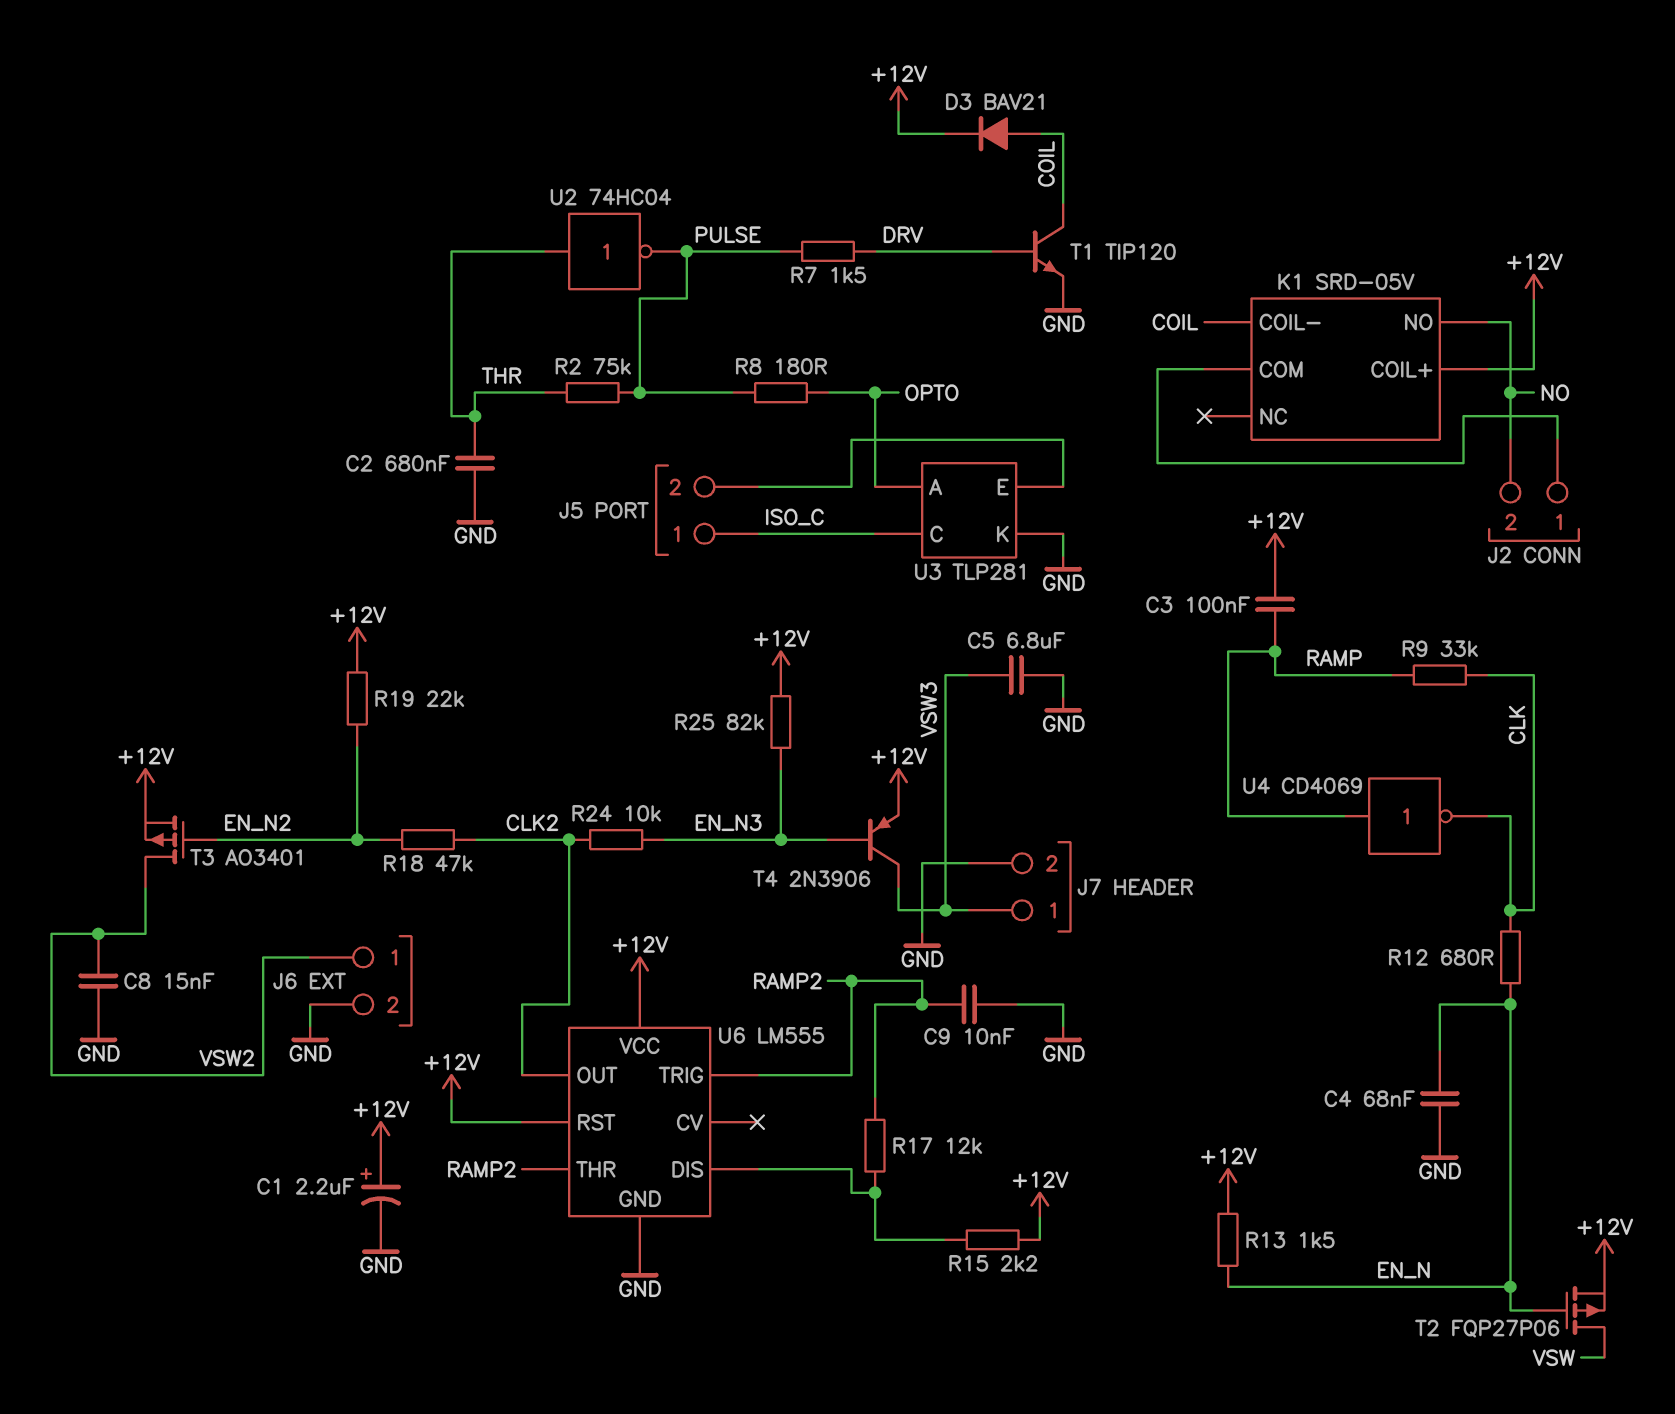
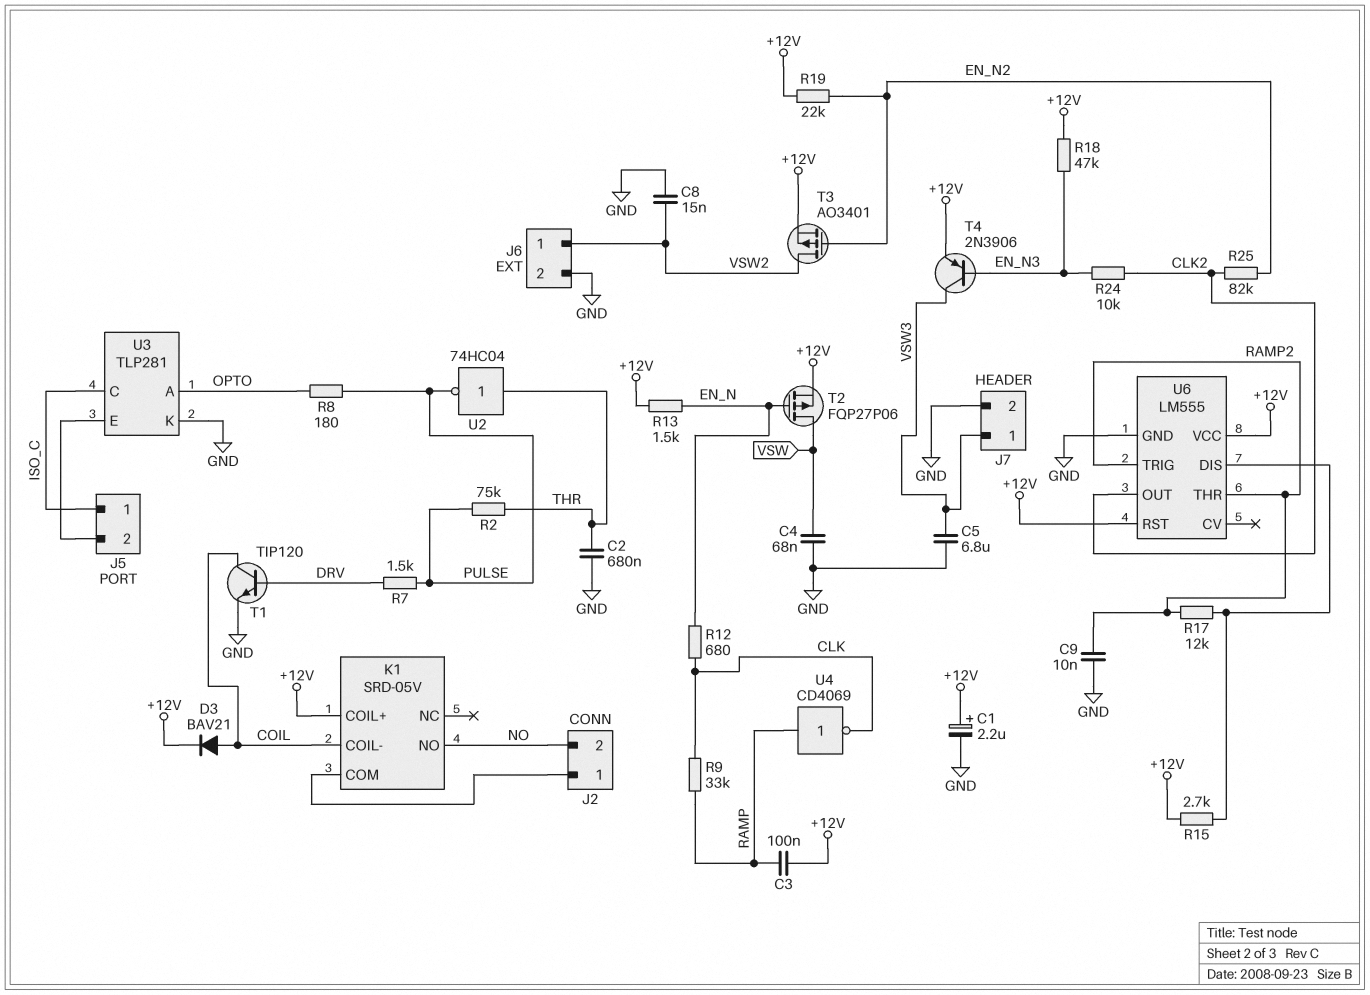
C4: 68nF (EN_N, GND) -> 68nF (GND, VSW)
R15: 2.2k (+12V, U6/DIS) -> 2.7k (+12V, U6/DIS)
R18: 47k (CLK2, EN_N2) -> 47k (+12V, EN_N3)
R25: 82k (+12V, EN_N3) -> 82k (CLK2, EN_N2)

